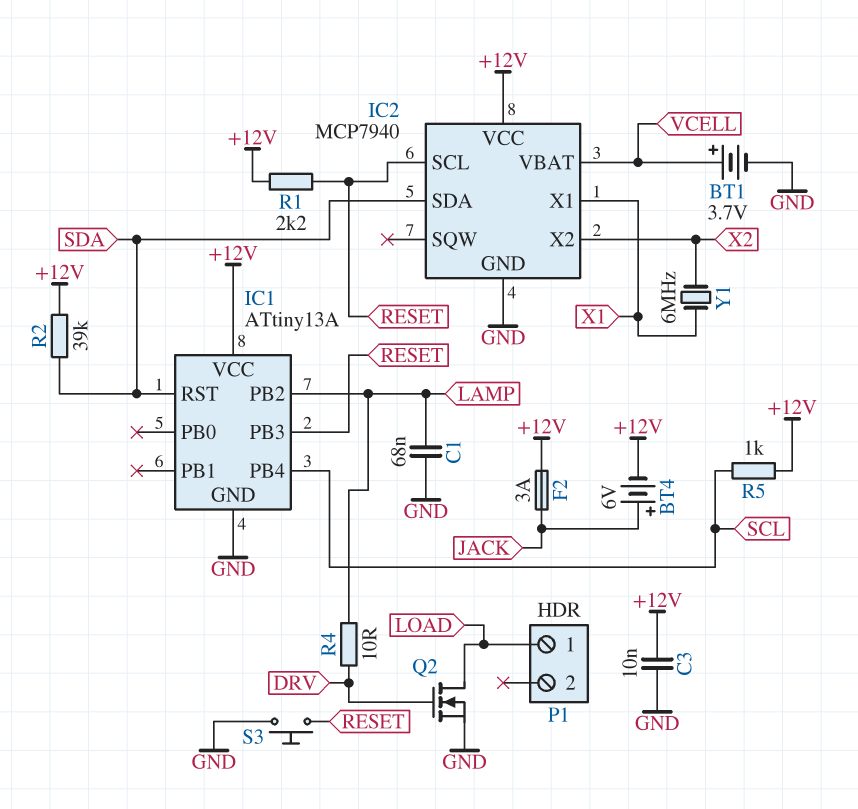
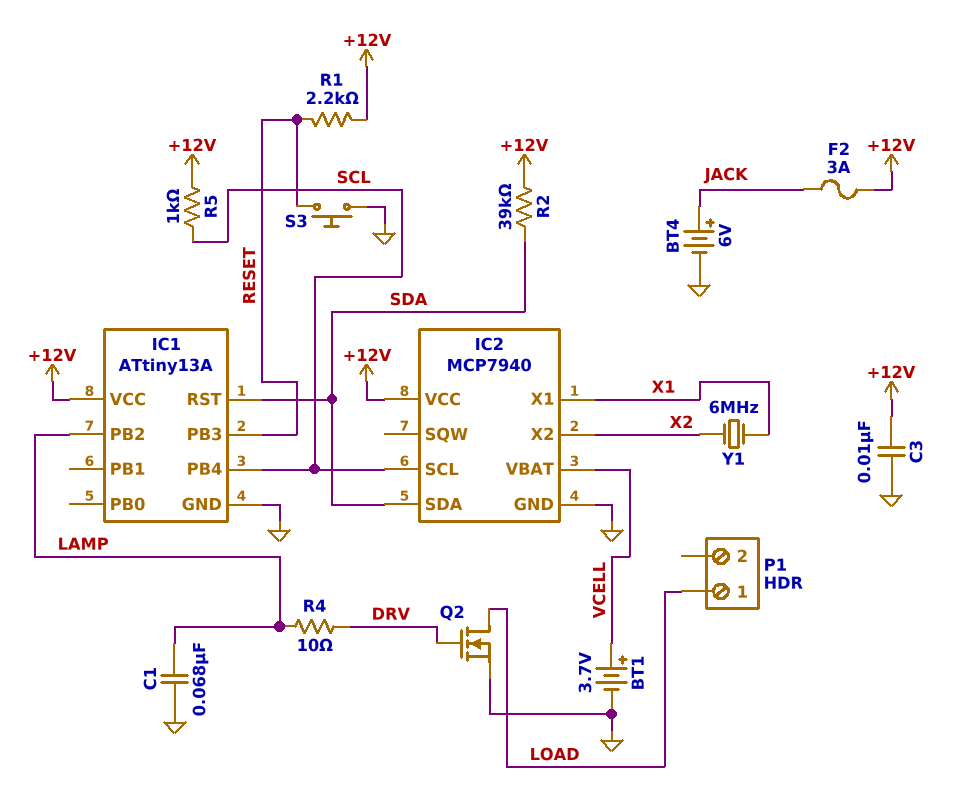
BT4: 6V (plus JACK, minus +12V) -> 6V (plus JACK, minus GND)
IC2 pin SCL: RESET -> SCL

